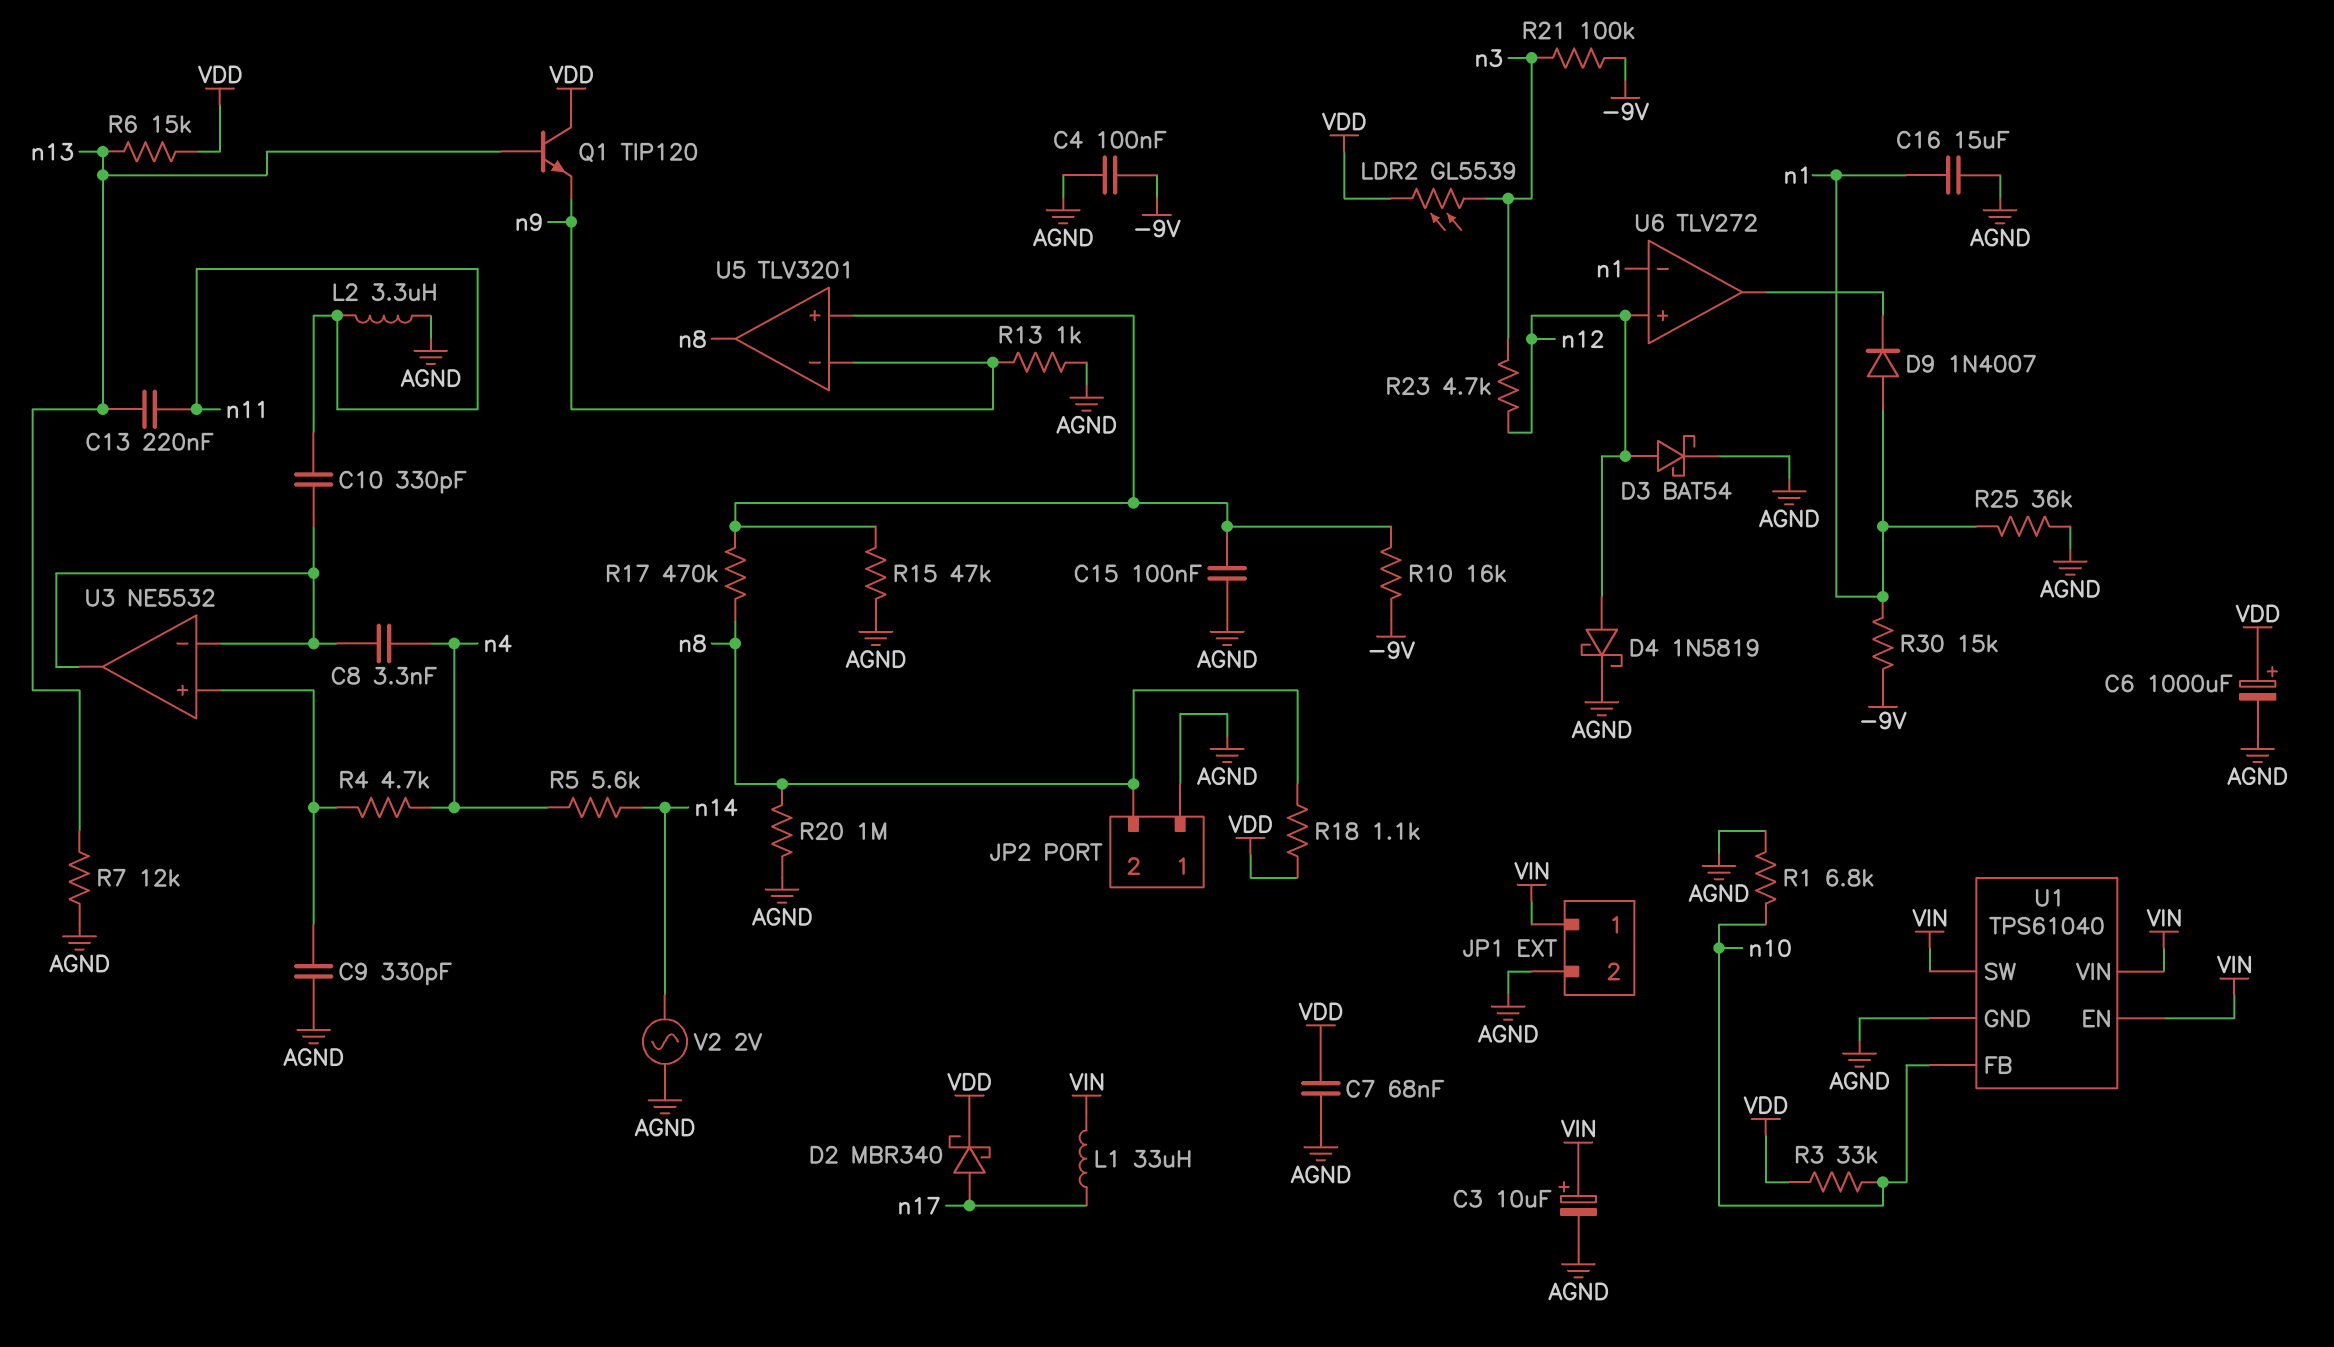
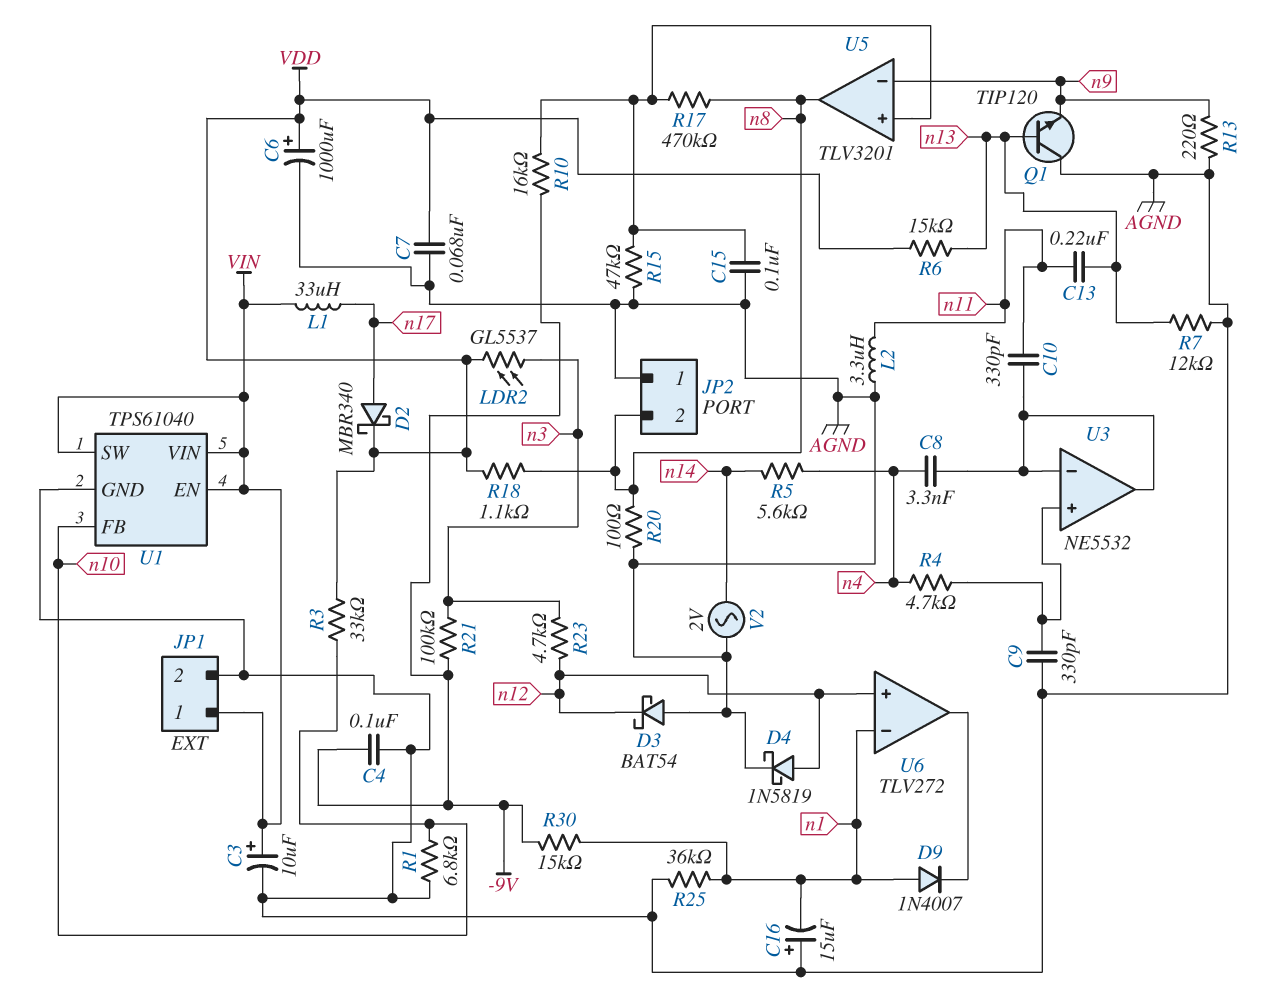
C16: 15uF (AGND, n1) -> 15uF (plus AGND, minus n1)
D3: schottky BAT54 (A n12, K AGND) -> schottky BAT54 (A AGND, K n12)
LDR2: GL5539 (VDD, n3) -> GL5537 (VDD, n3)
Q1: NPN TIP120 (B n13, C VDD, E n9) -> NPN TIP120 (B n13, C AGND, E n9)
R13: 1k (AGND, n9) -> 220 (AGND, n9)
R20: 1M (AGND, n8) -> 100 (AGND, n8)

